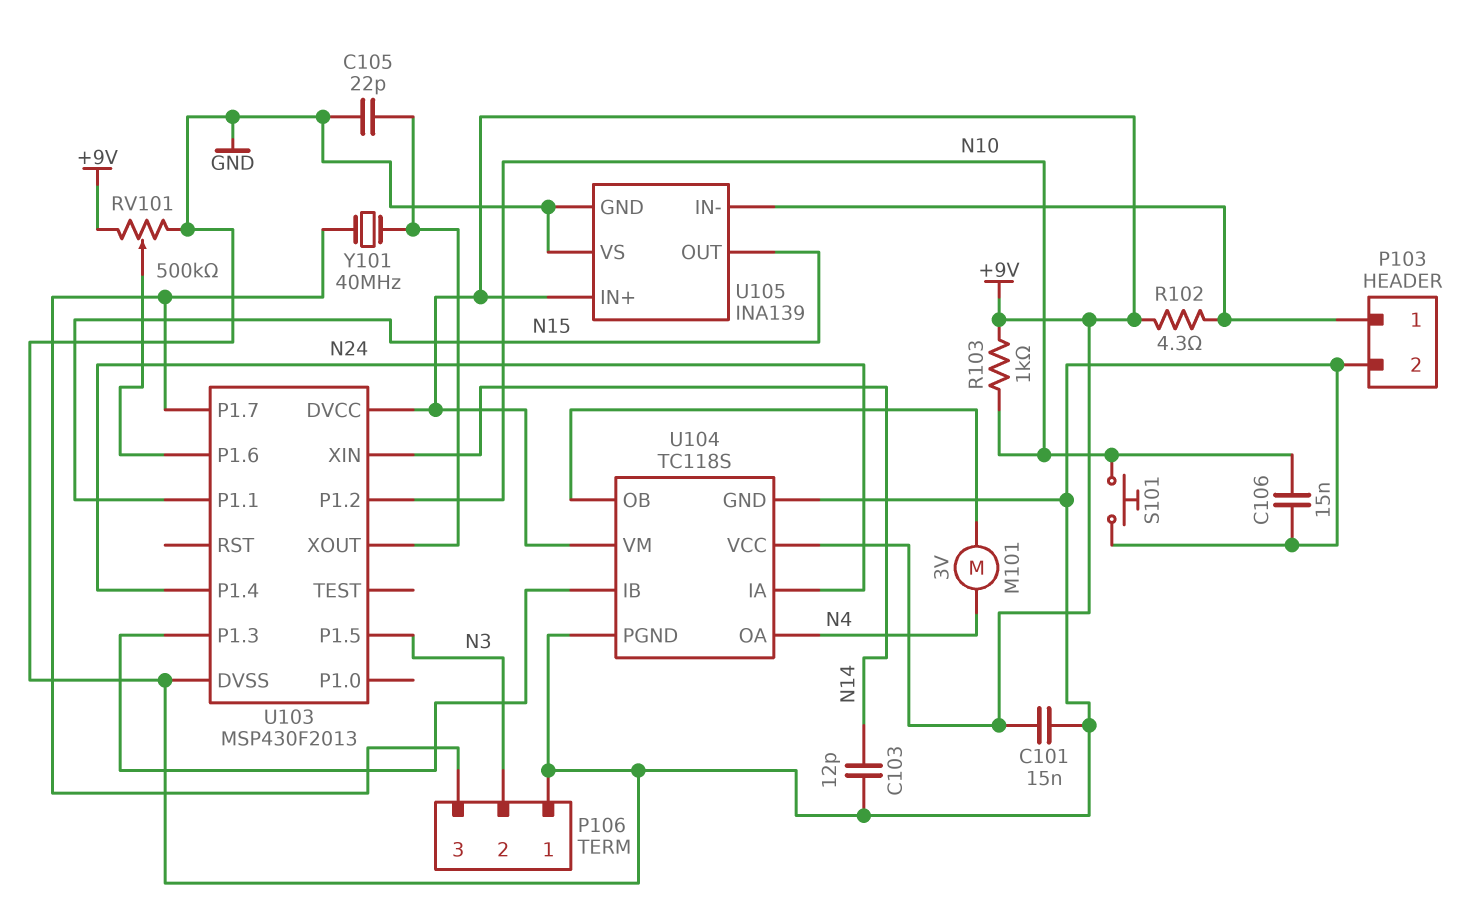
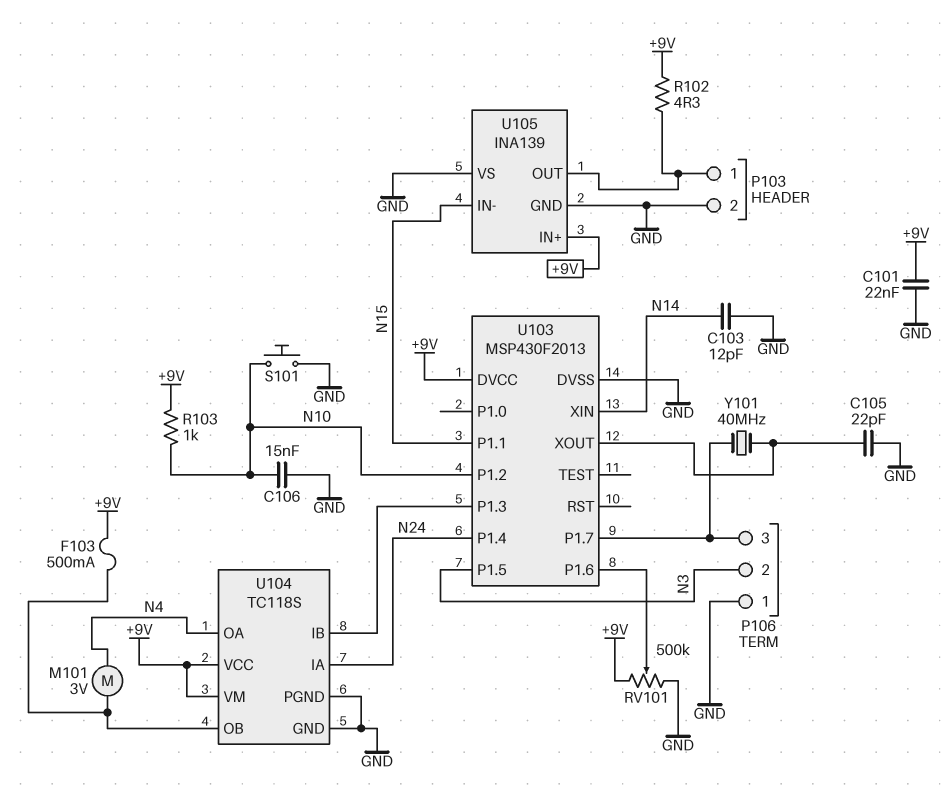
C101: 15nF (+9V, GND) -> 22nF (+9V, GND)
F103: none -> 500mA (+9V, U104/OB)
U105 pin IN-: P103/1 -> N15
U105 pin OUT: N15 -> P103/1

